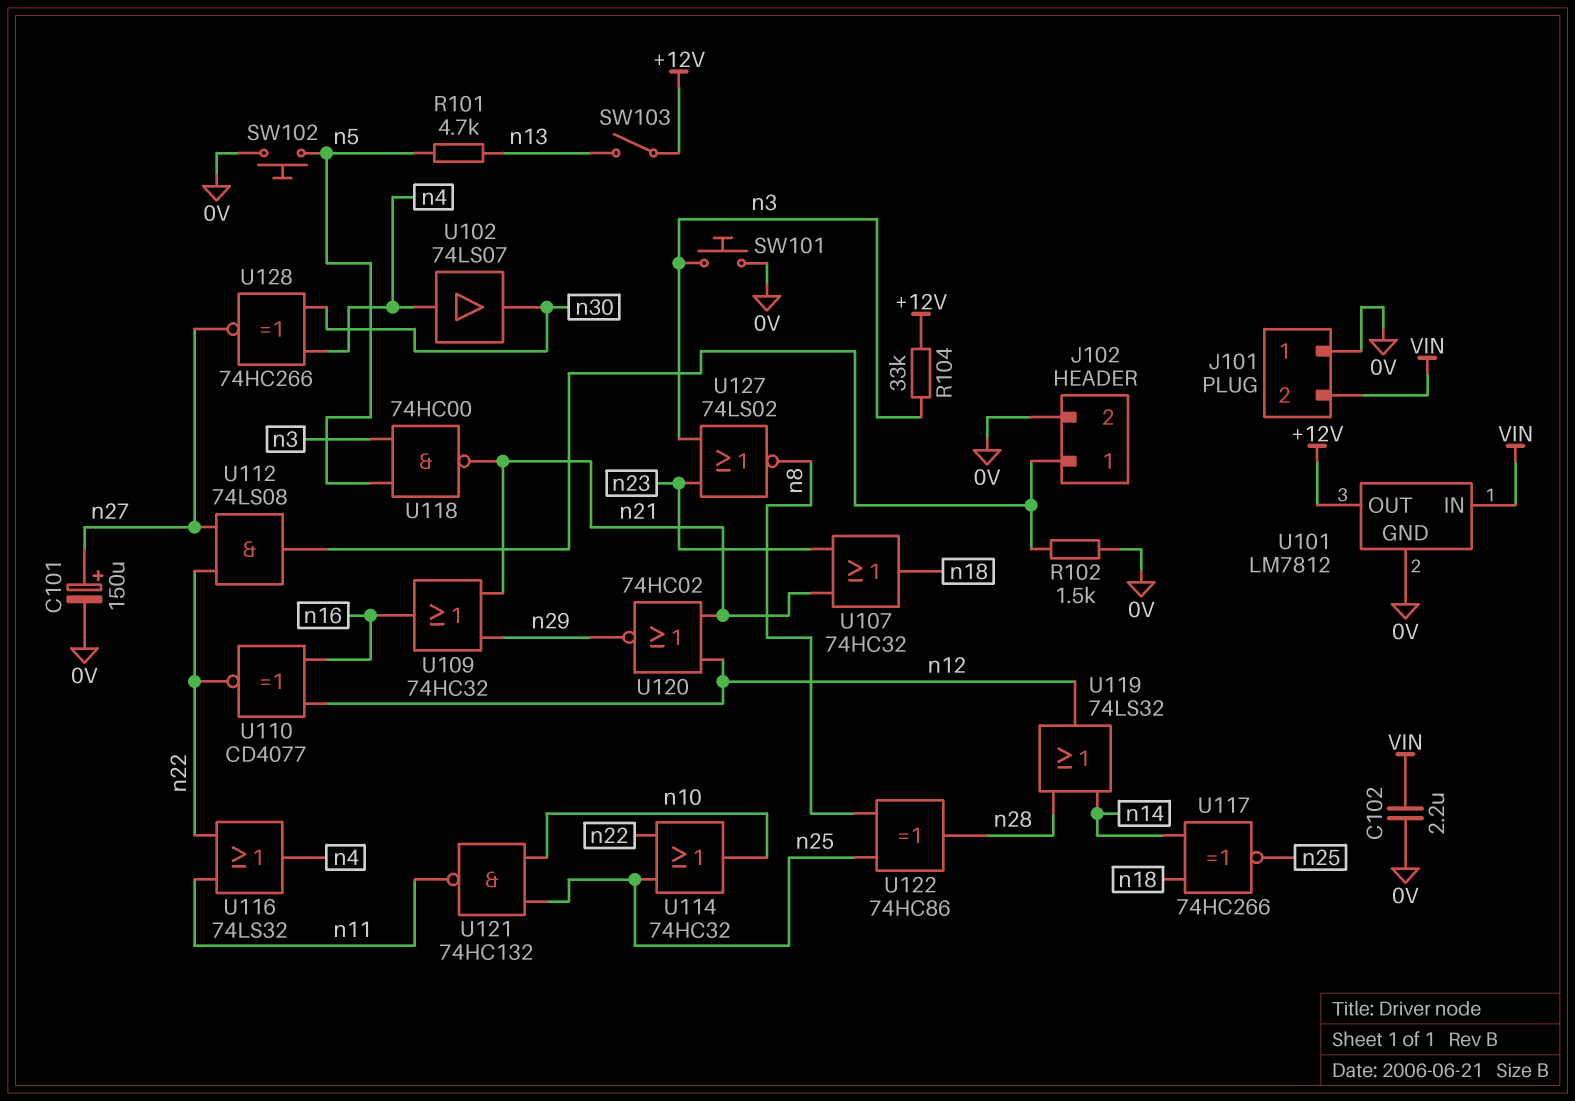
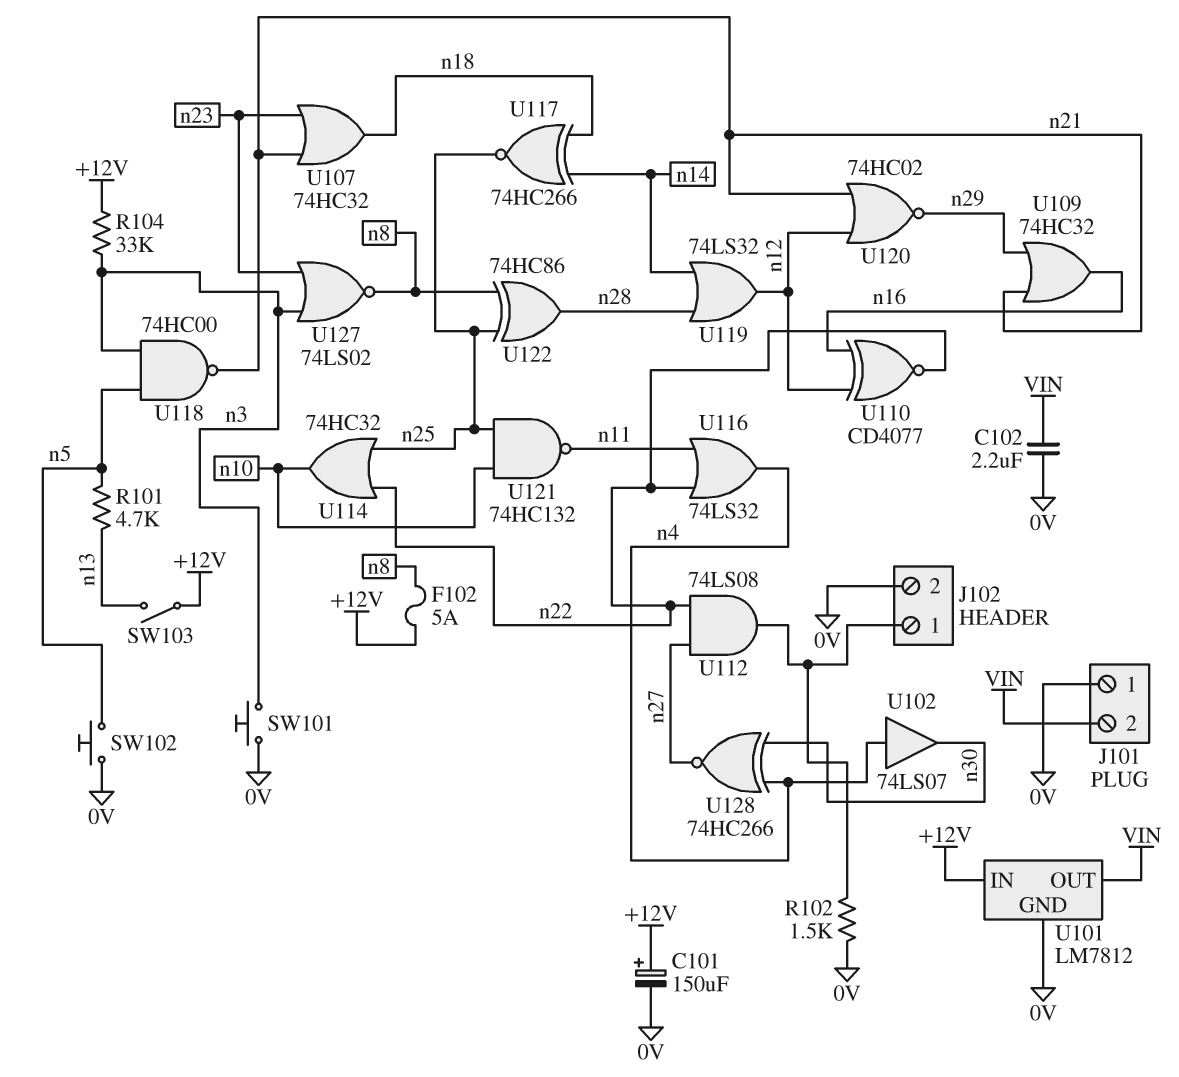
C101: 150uF (plus n27, minus 0V) -> 150uF (plus +12V, minus 0V)
F102: none -> 5A (+12V, n8)
U101 pin IN: VIN -> +12V
U101 pin OUT: +12V -> VIN

